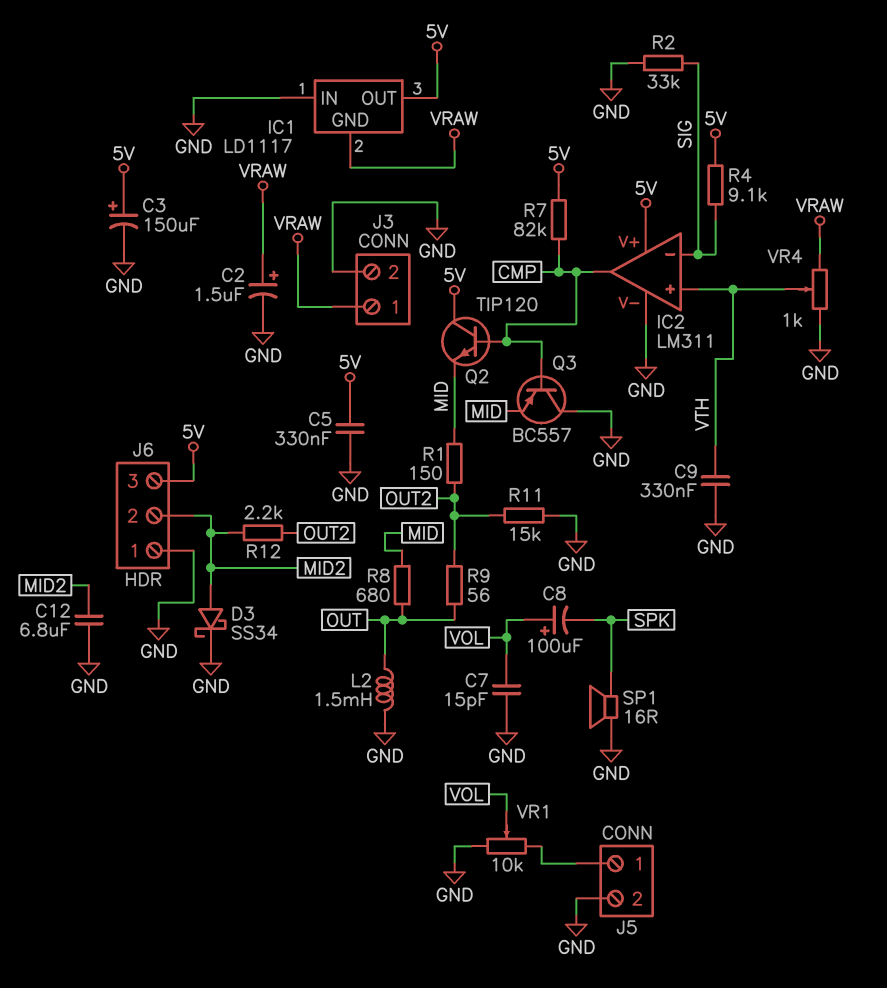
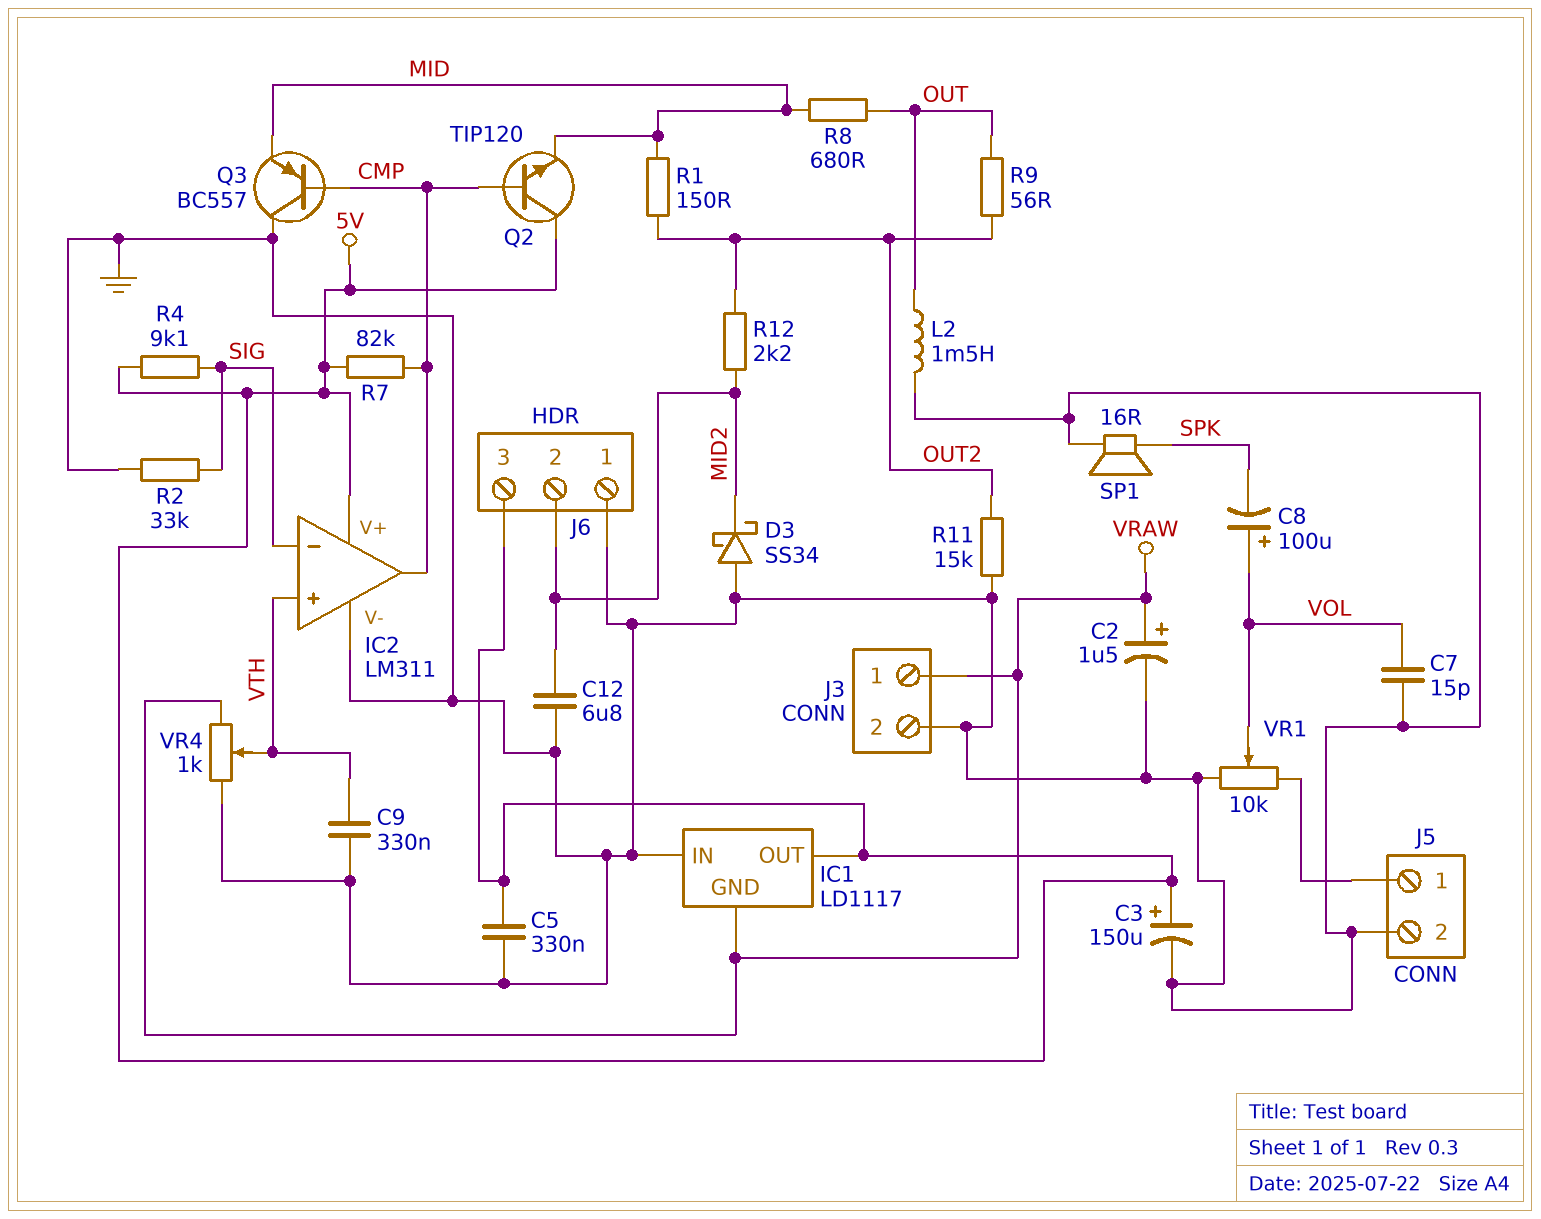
D3: schottky SS34 (A MID2, K GND) -> schottky SS34 (A GND, K MID2)

